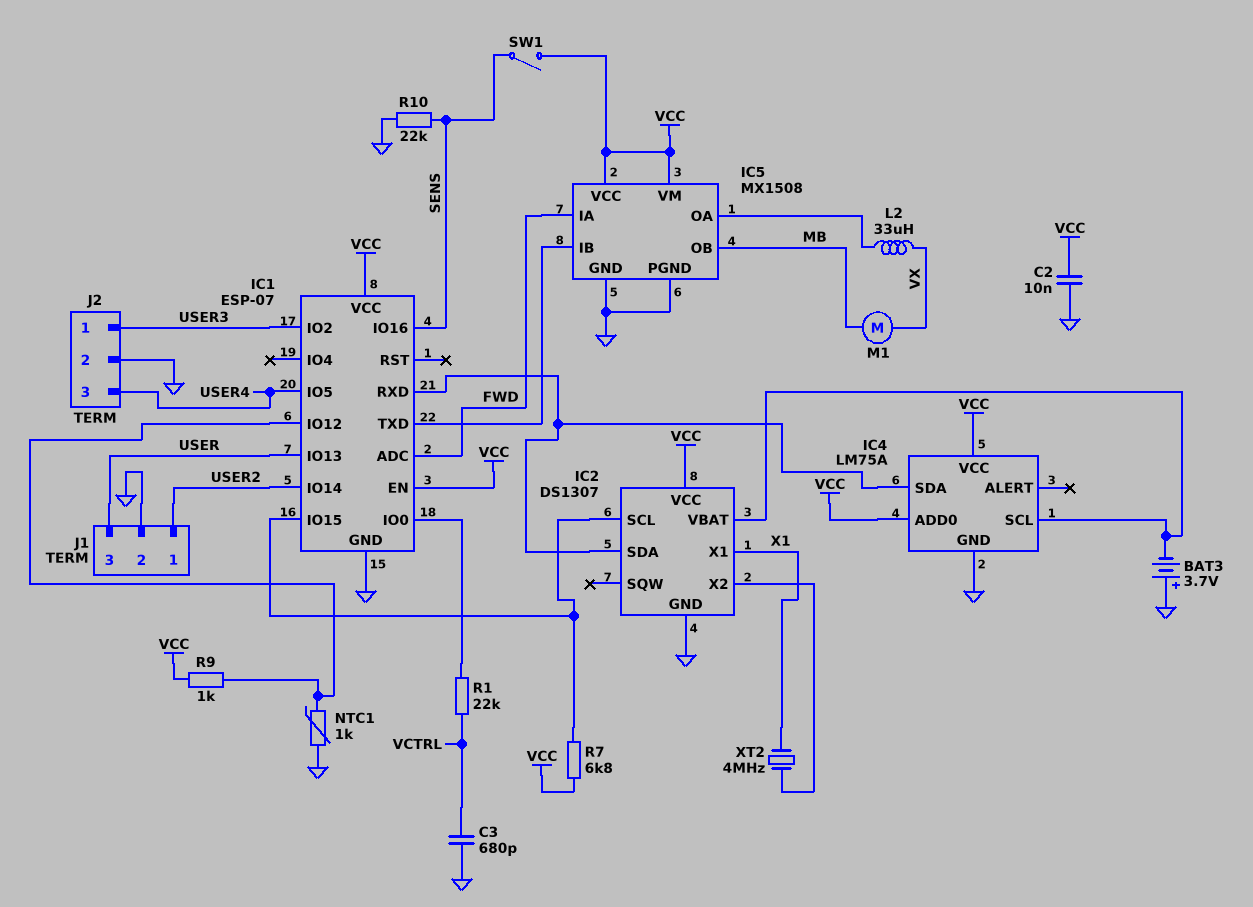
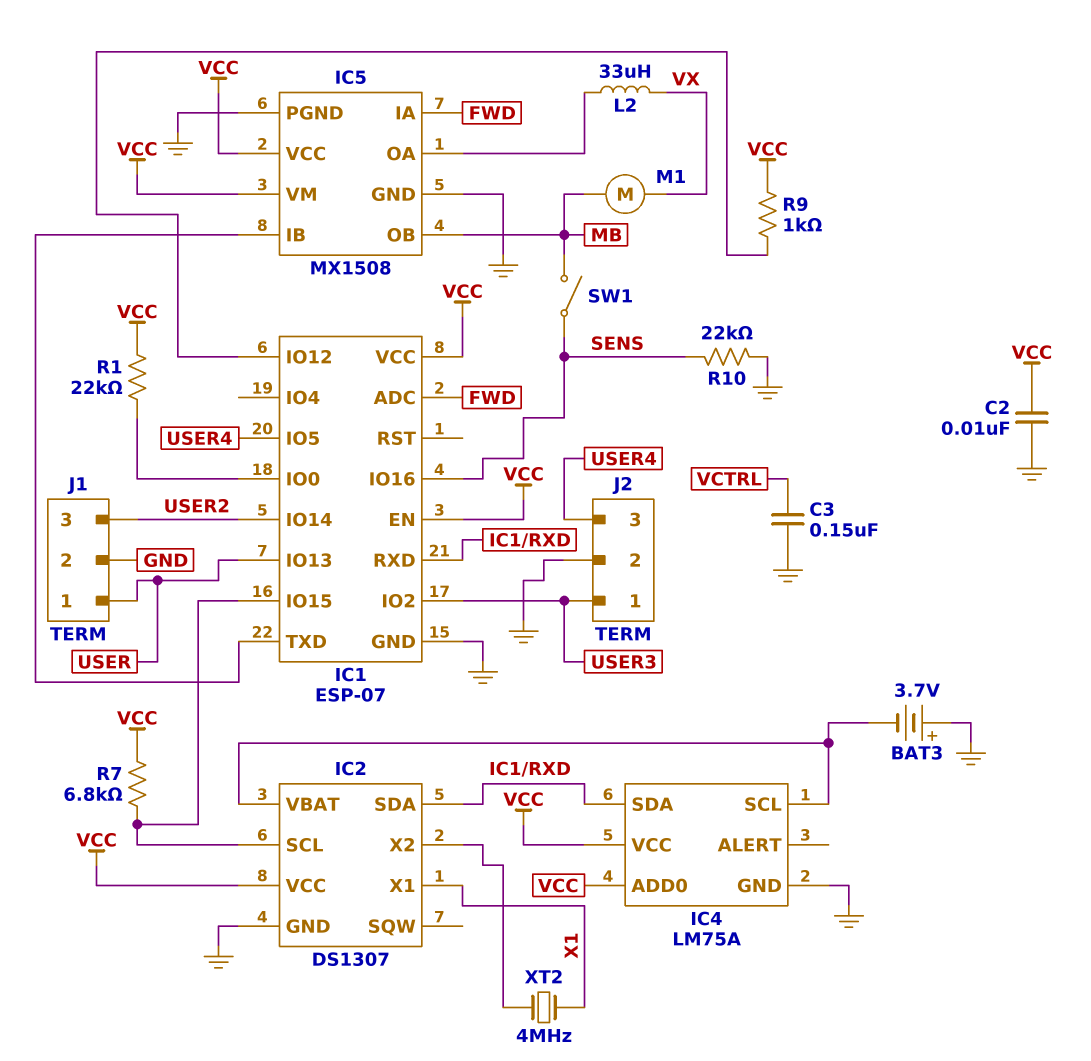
C3: 680pF (GND, VCTRL) -> 150nF (GND, VCTRL)
J1 pin 1: USER2 -> USER
J1 pin 3: USER -> USER2
NTC1: 1k (GND, IC1/IO12) -> none
R1: 22k (IC1/IO0, VCTRL) -> 22k (IC1/IO0, VCC)
SW1: switch (SENS, VCC) -> switch (MB, SENS)

